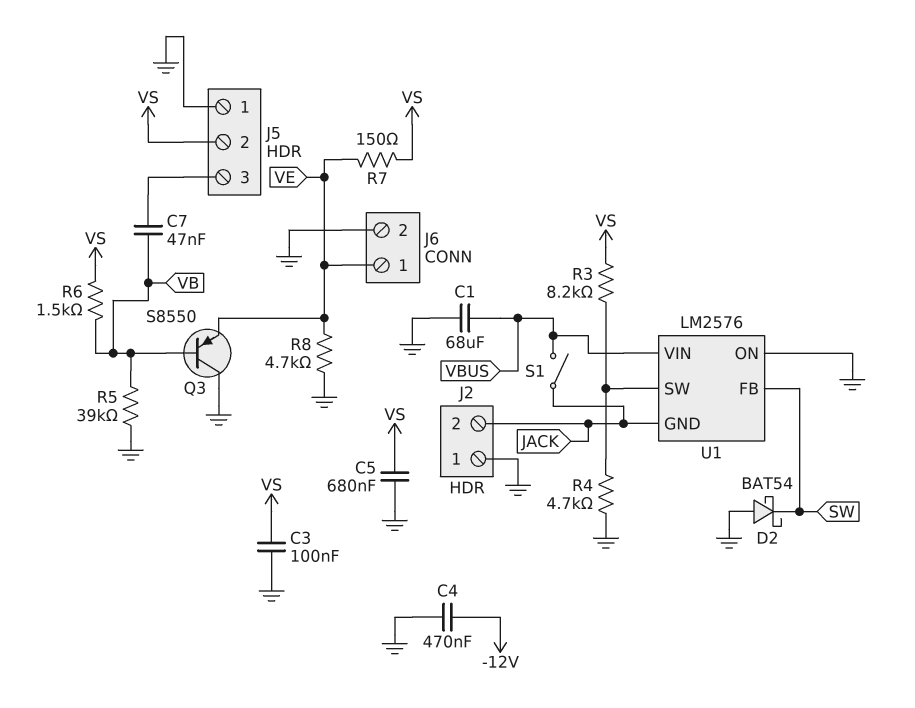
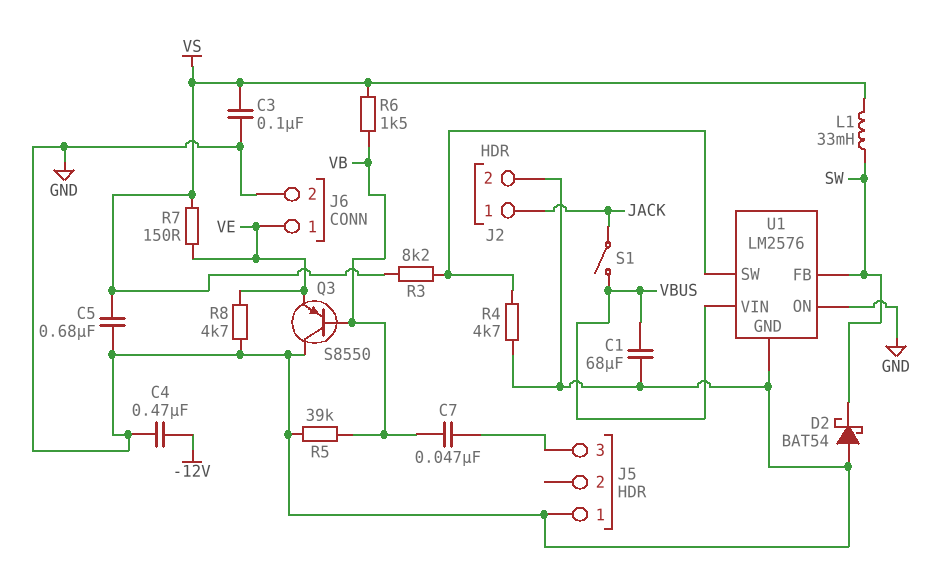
J2 pin 1: GND -> JACK
J2 pin 2: JACK -> GND
J5 pin 2: VS -> none
L1: none -> 33mH (SW, VS)
U1 pin GND: JACK -> GND

